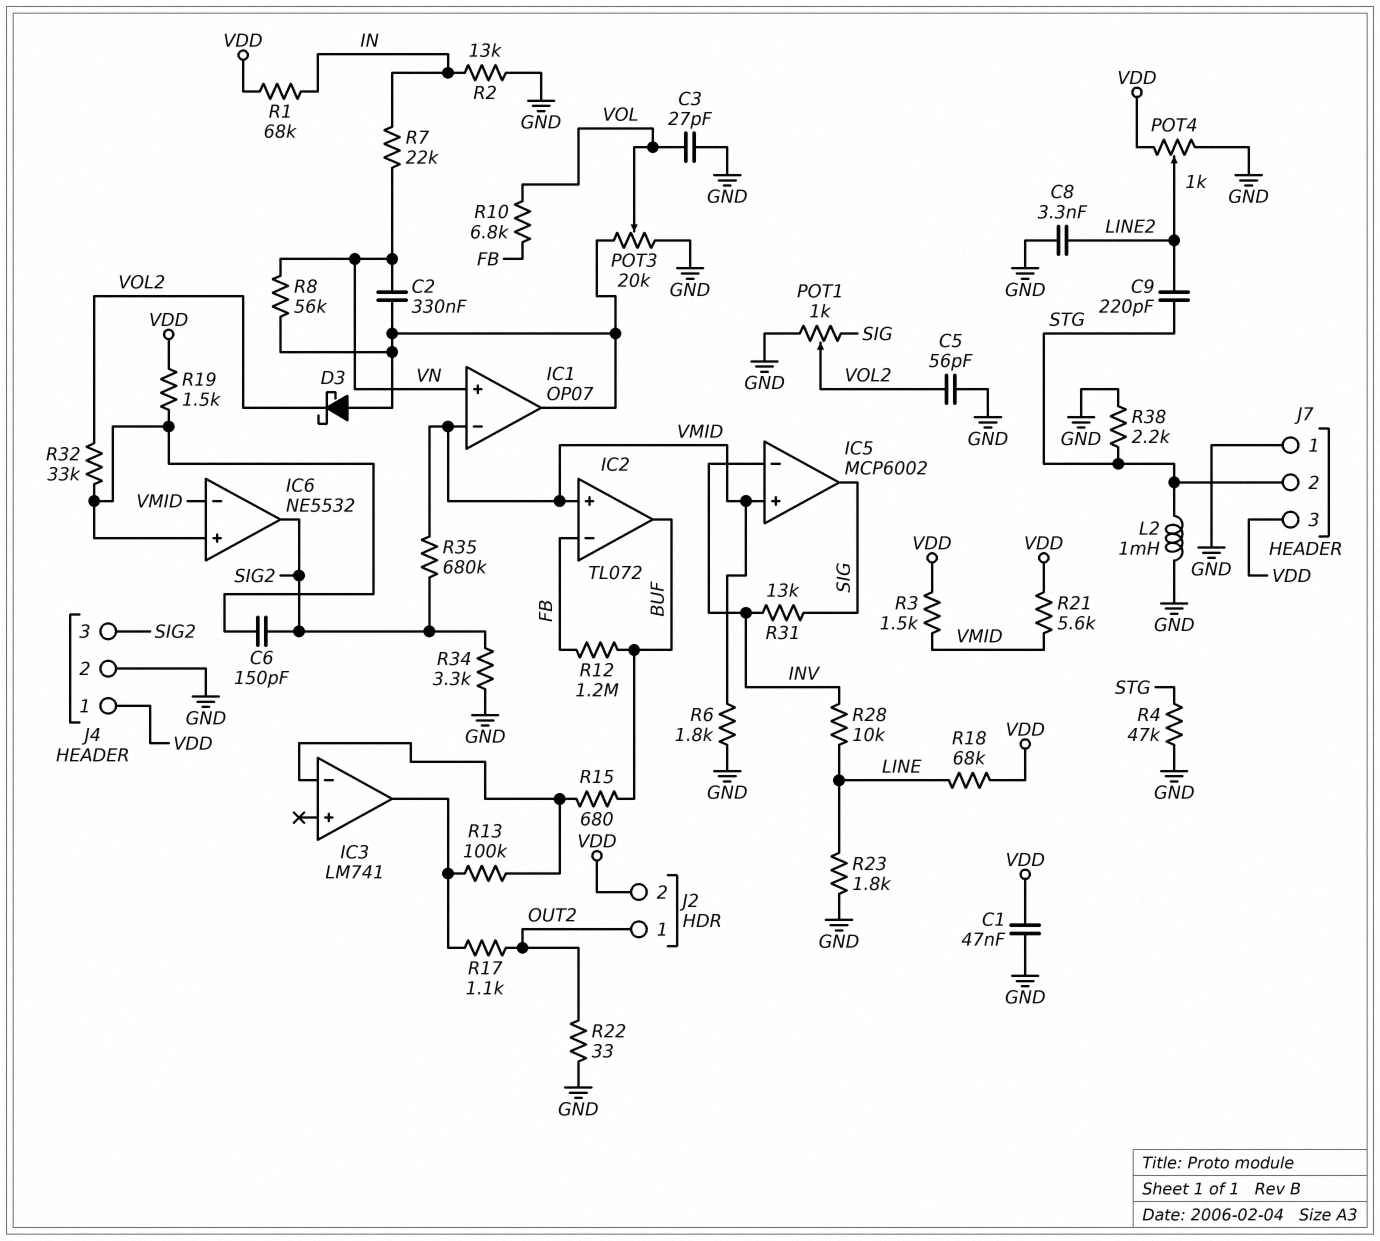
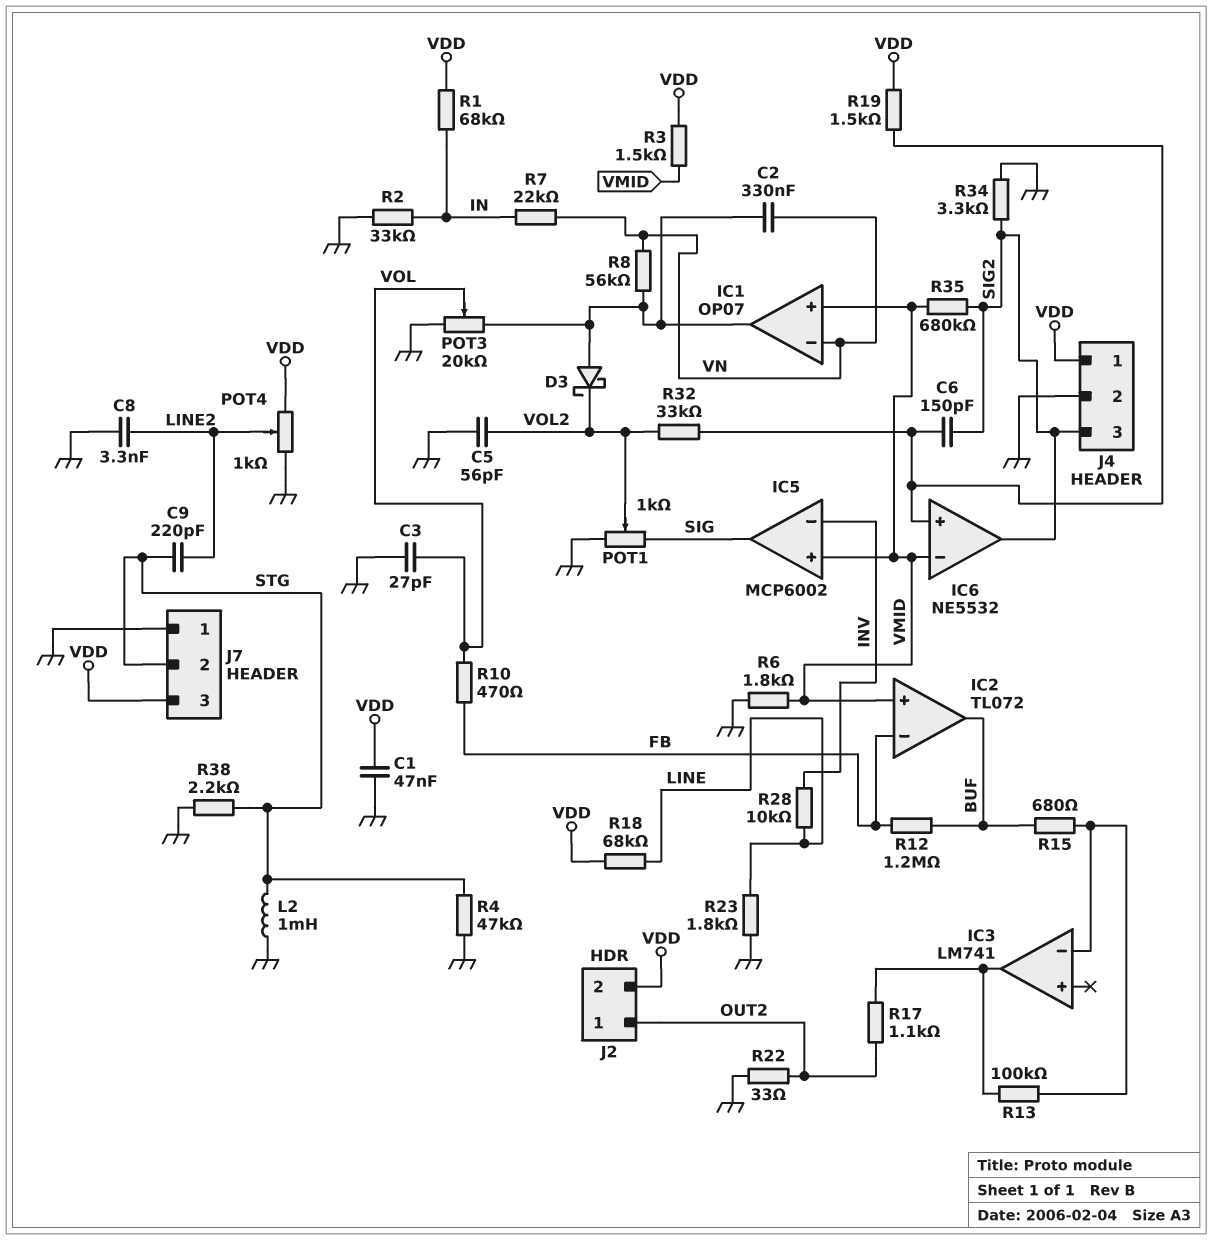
IC1 pin in+: VN -> VMID
IC1 pin in-: VMID -> VN
R2: 13k (GND, IN) -> 33k (GND, IN)
R10: 6.8k (FB, VOL) -> 470 (FB, VOL)
R21: 5.6k (VDD, VMID) -> none
R31: 13k (INV, SIG) -> none

